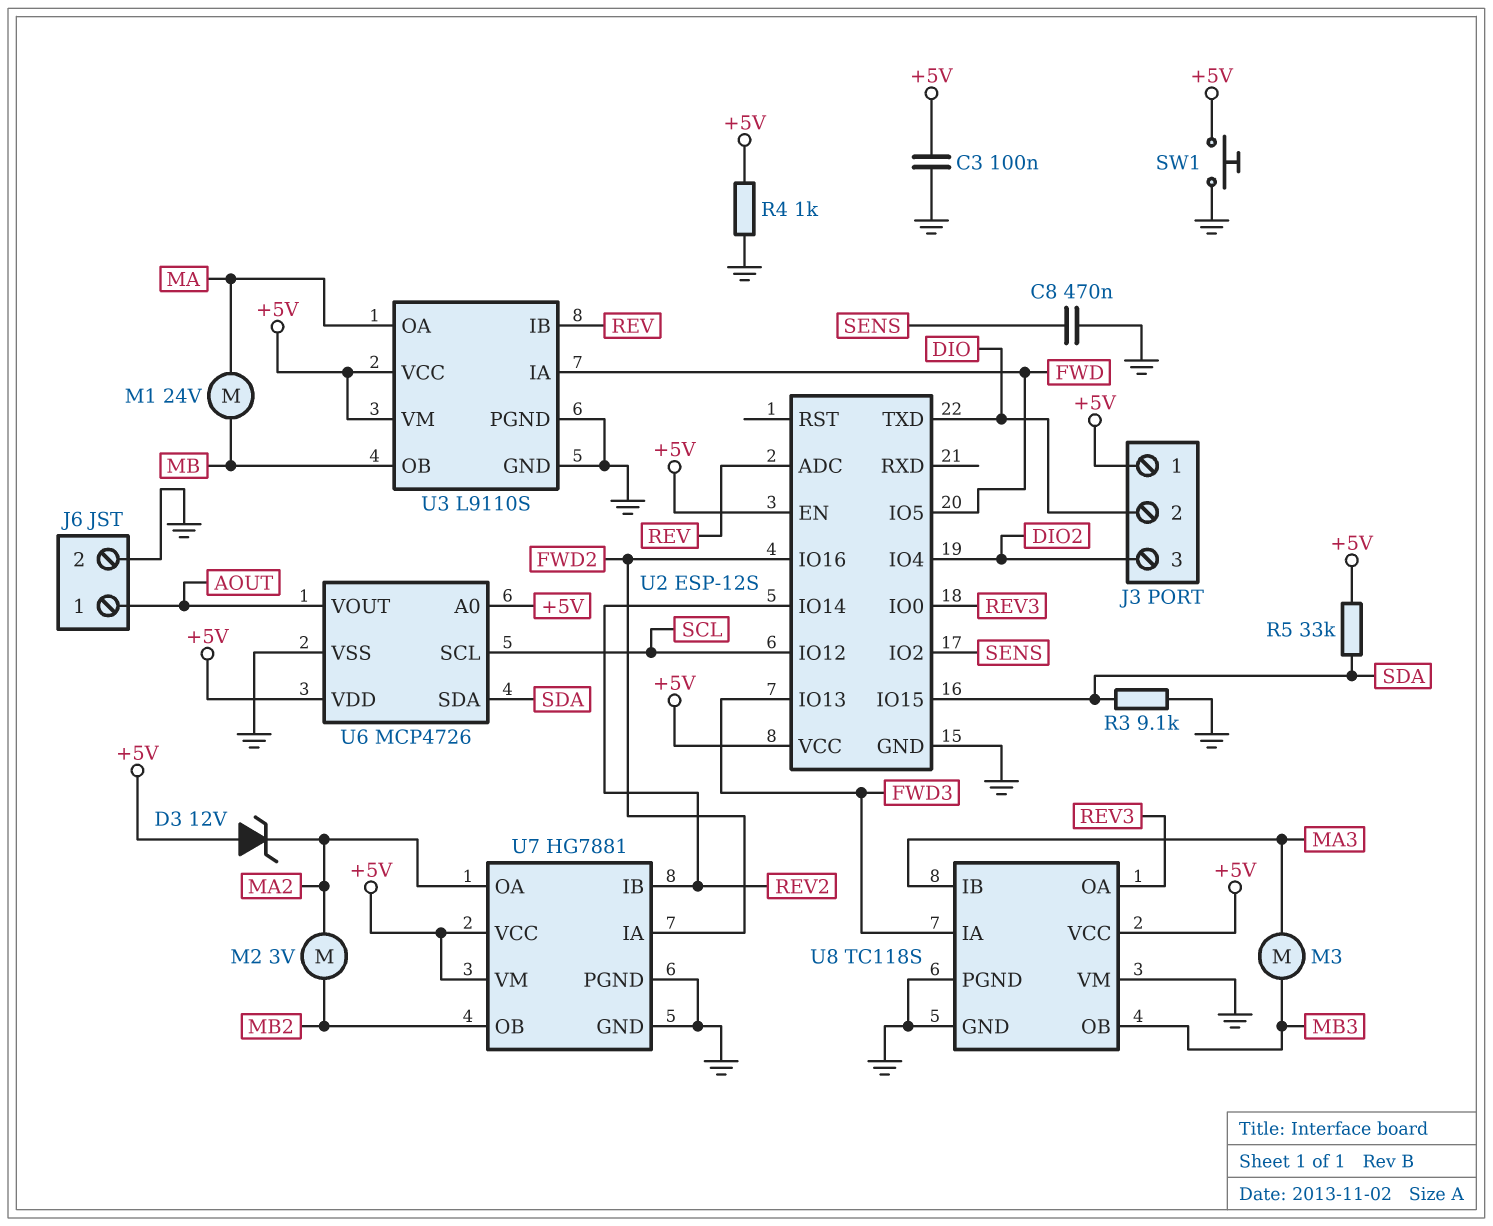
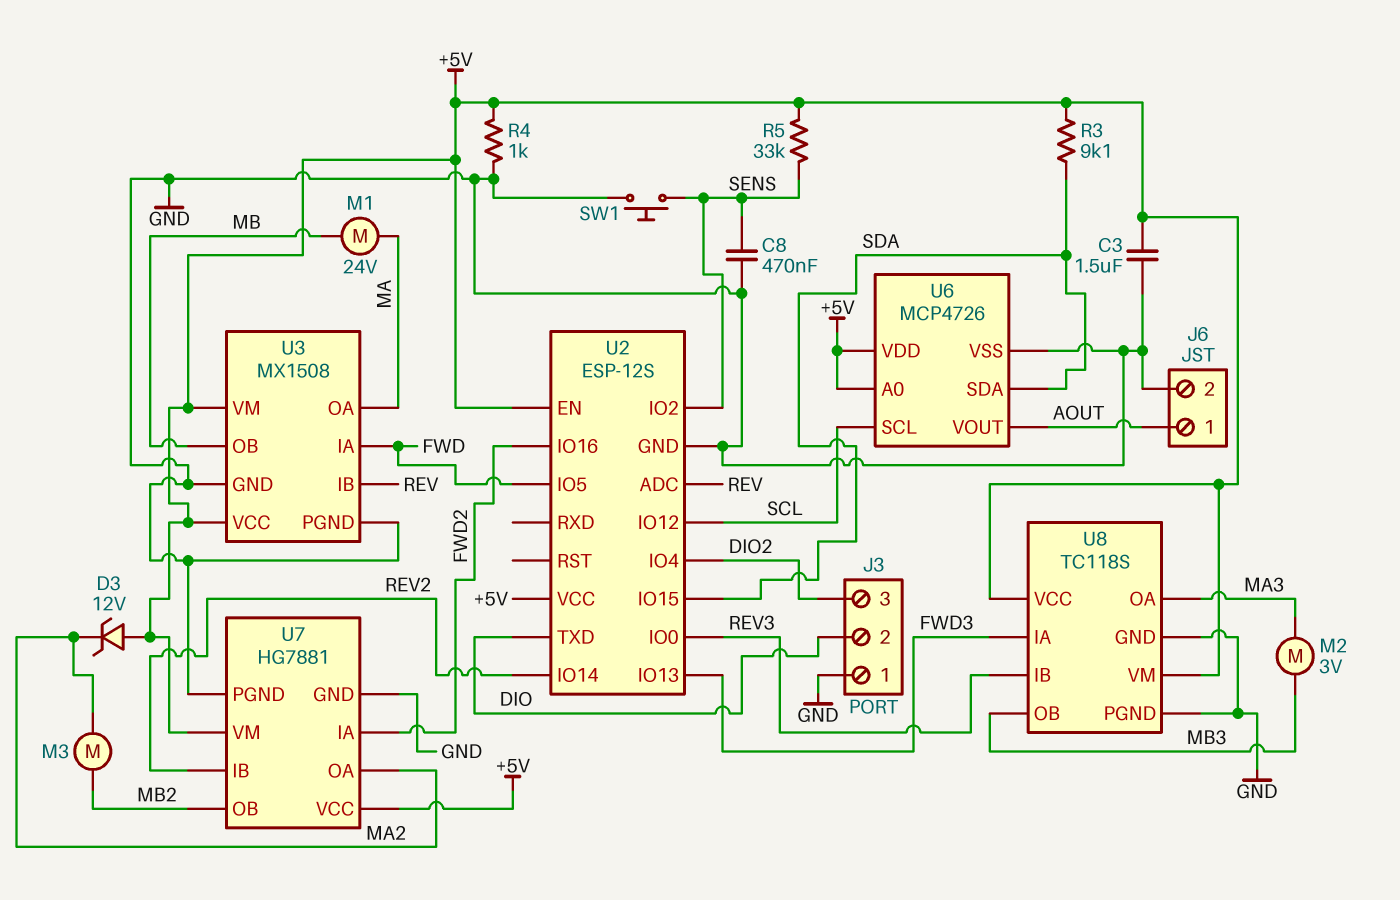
C3: 100nF (+5V, GND) -> 1.5uF (+5V, GND)
J3 pin 1: +5V -> GND
M2: motor 3V (MA2, MB2) -> motor 3V (MA3, MB3)
M3: motor (MA3, MB3) -> motor (MA2, MB2)
R3: 9.1k (GND, SDA) -> 9.1k (+5V, SDA)
R5: 33k (+5V, SDA) -> 33k (+5V, SENS)
SW1: button (+5V, GND) -> button (GND, SENS)
U3: L9110S -> MX1508
U8 pin IB: MA3 -> REV3
U8 pin OA: REV3 -> MA3
U8 pin VM: GND -> +5V

